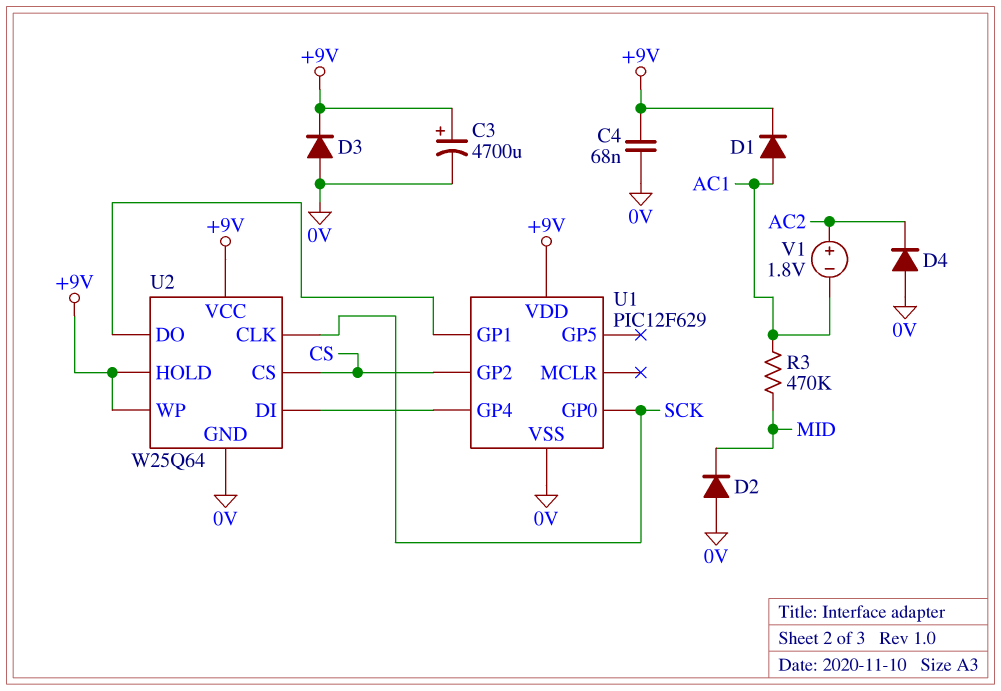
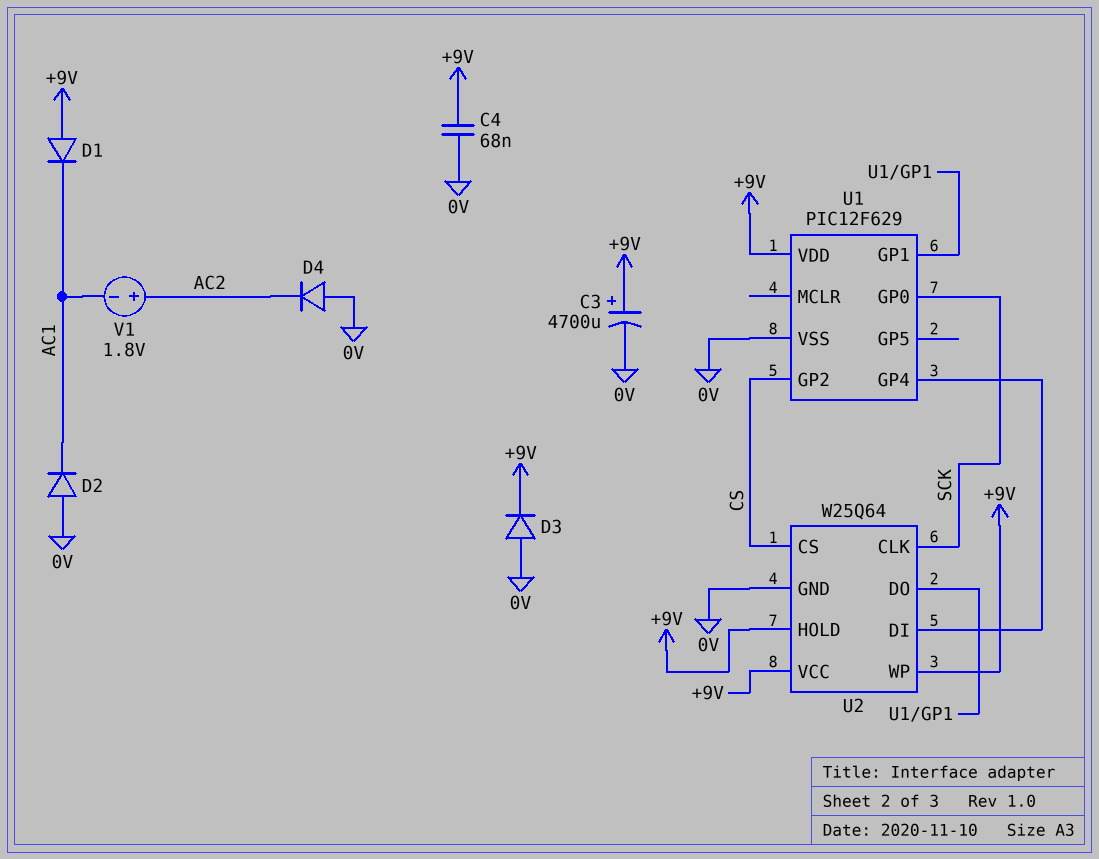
D1: diode (A AC1, K +9V) -> diode (A +9V, K AC1)
D2: diode (A 0V, K MID) -> diode (A 0V, K AC1)
R3: 470k (AC1, MID) -> none

